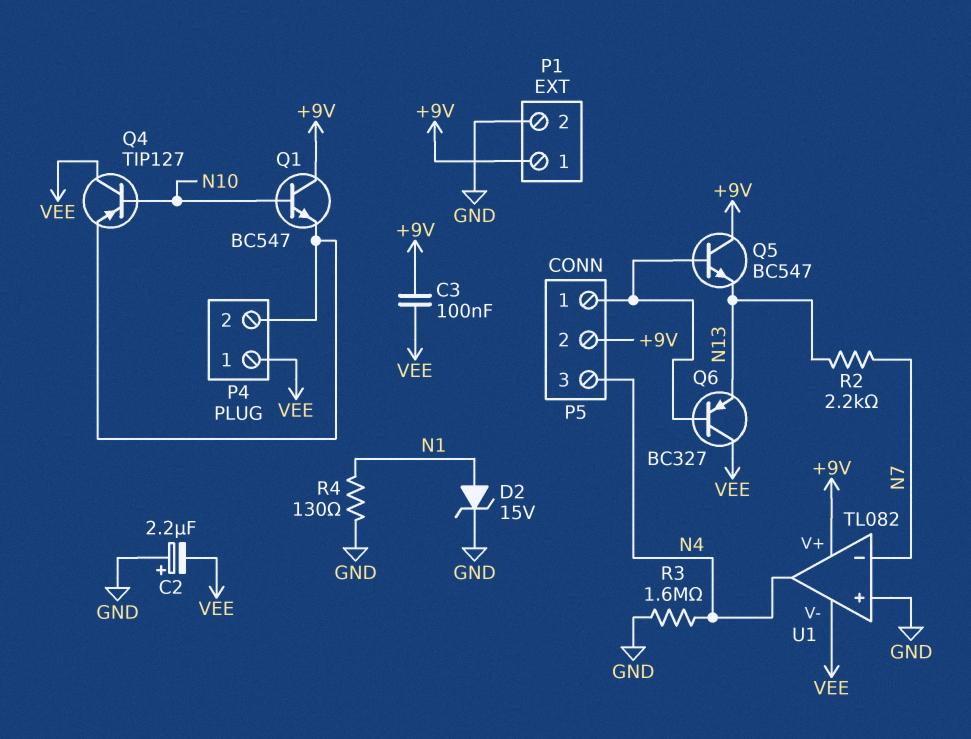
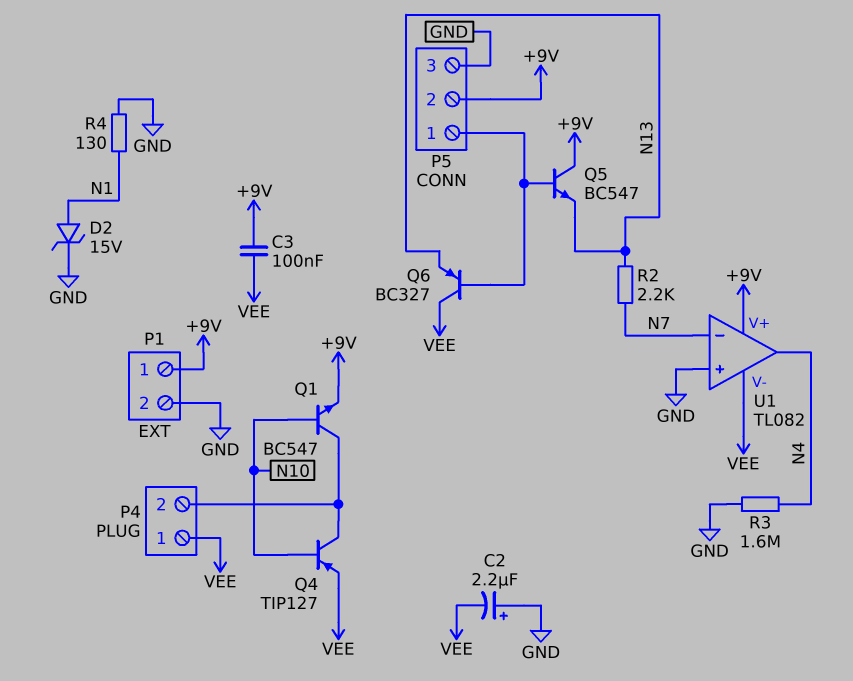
P5 pin 3: N4 -> GND
Q1: NPN BC547 (B N10, C +9V, E P4/2) -> NPN BC547 (B N10, C P4/2, E +9V)
Q4: PNP TIP127 (B N10, C VEE, E P4/2) -> PNP TIP127 (B N10, C P4/2, E VEE)

